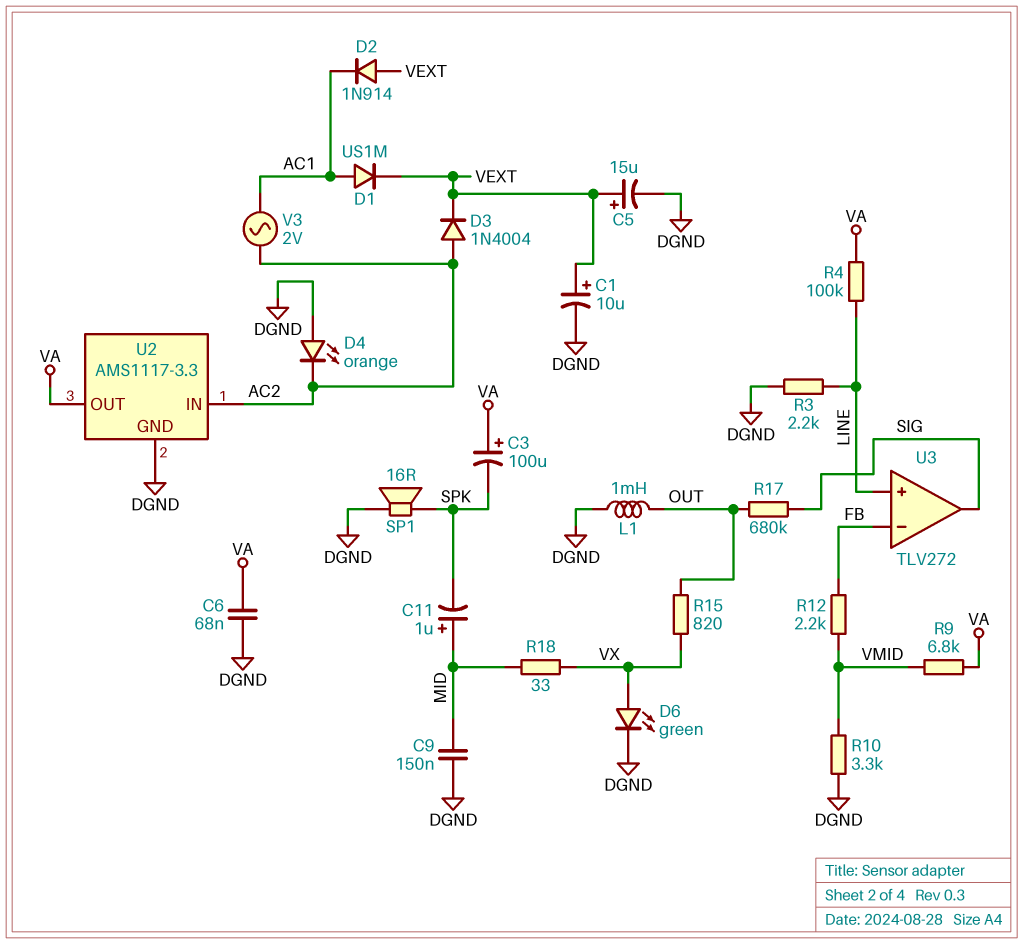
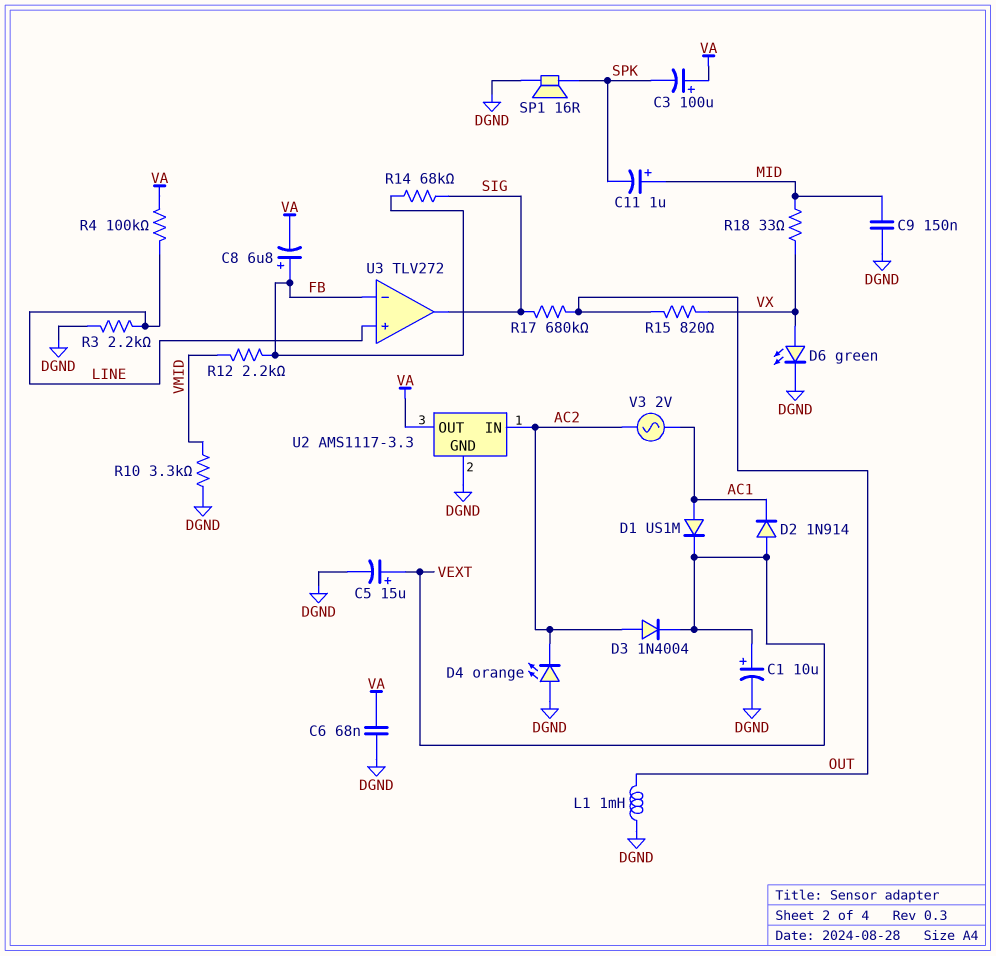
C8: none -> 6.8uF (plus FB, minus VA)
R9: 6.8k (VA, VMID) -> none
R14: none -> 68k (FB, SIG)

